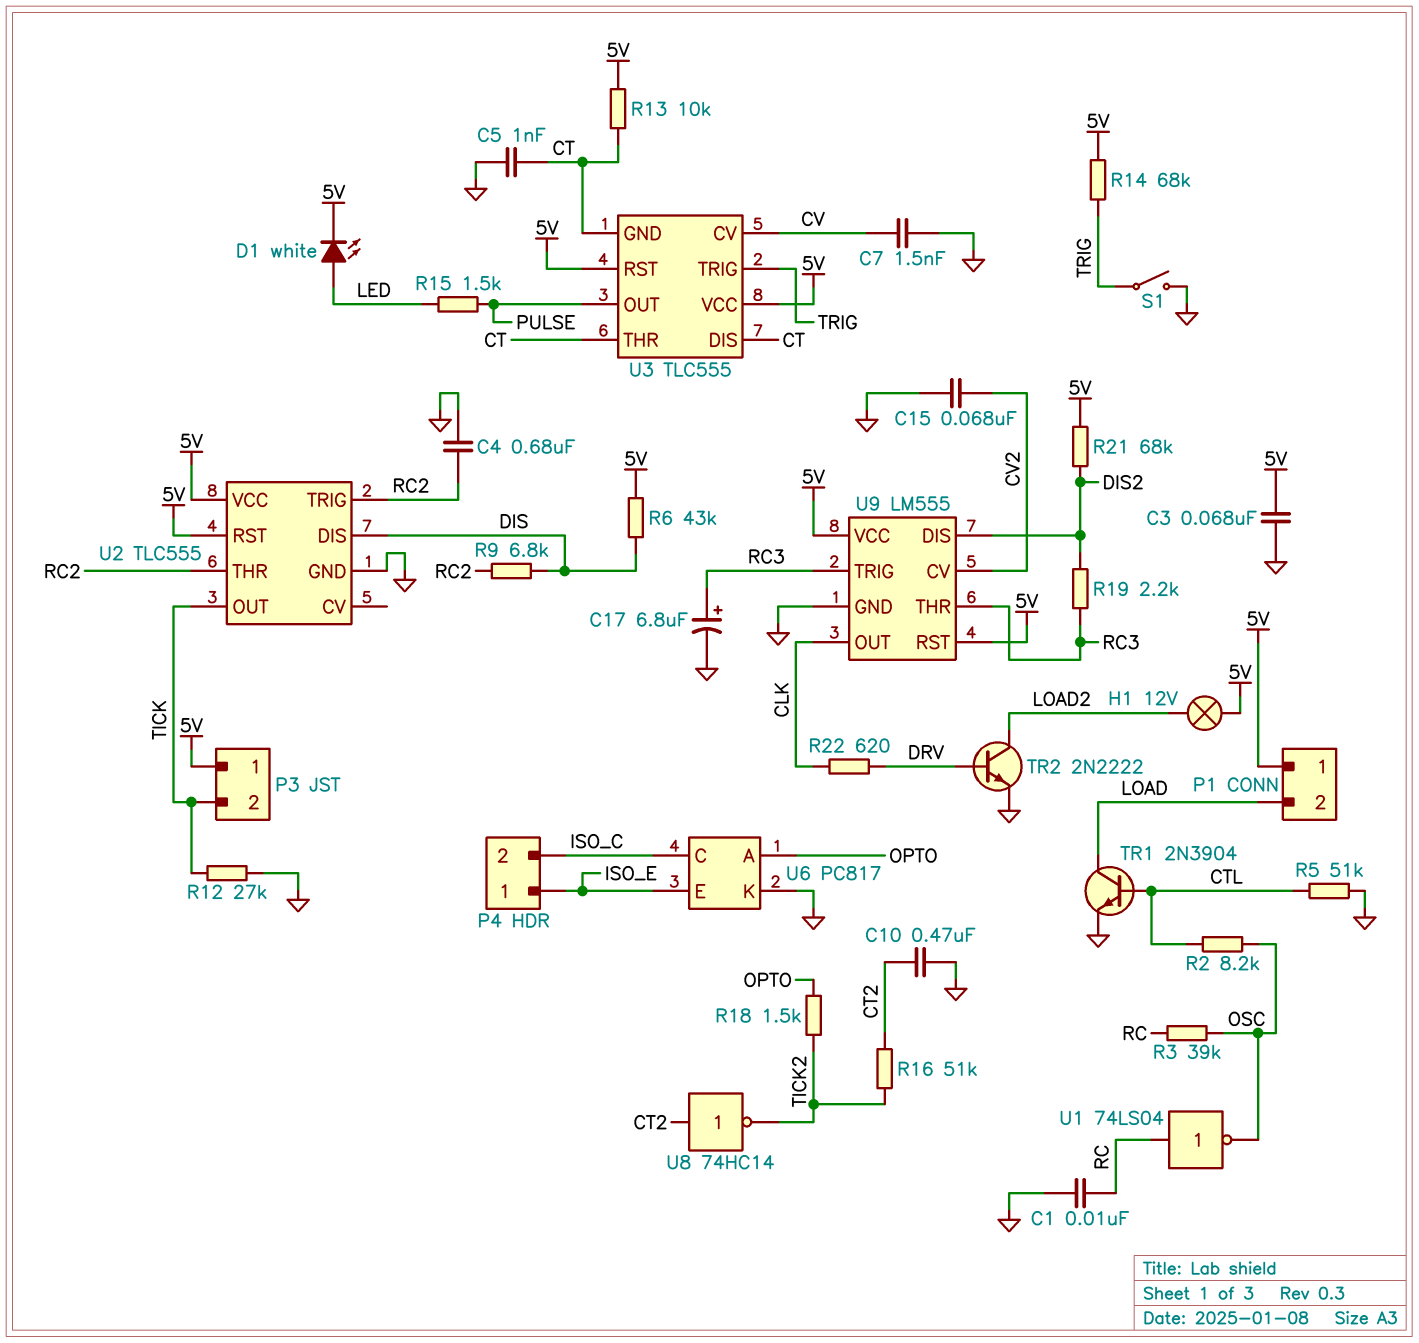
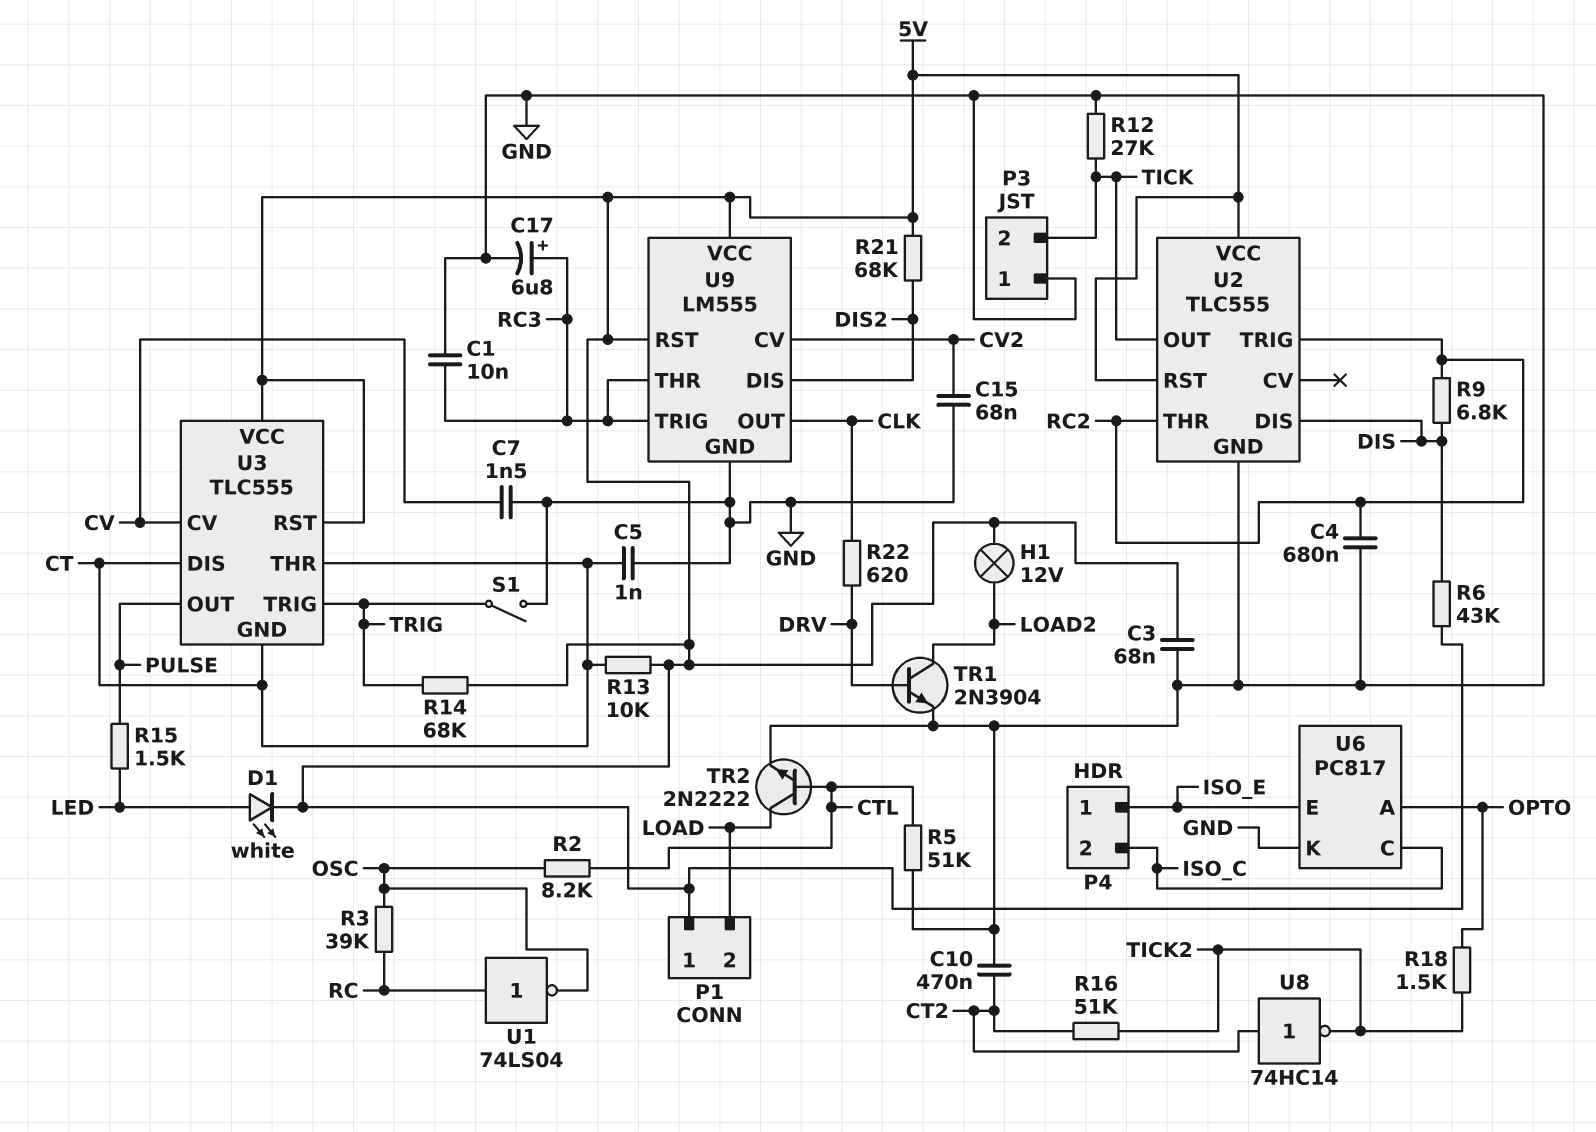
C1: 10nF (GND, RC) -> 10nF (GND, RC3)
P3 pin 1: 5V -> GND
R19: 2.2k (DIS2, RC3) -> none
TR1: NPN 2N3904 (B CTL, C LOAD, E GND) -> NPN 2N3904 (B DRV, C LOAD2, E GND)
TR2: NPN 2N2222 (B DRV, C LOAD2, E GND) -> NPN 2N2222 (B CTL, C LOAD, E GND)

